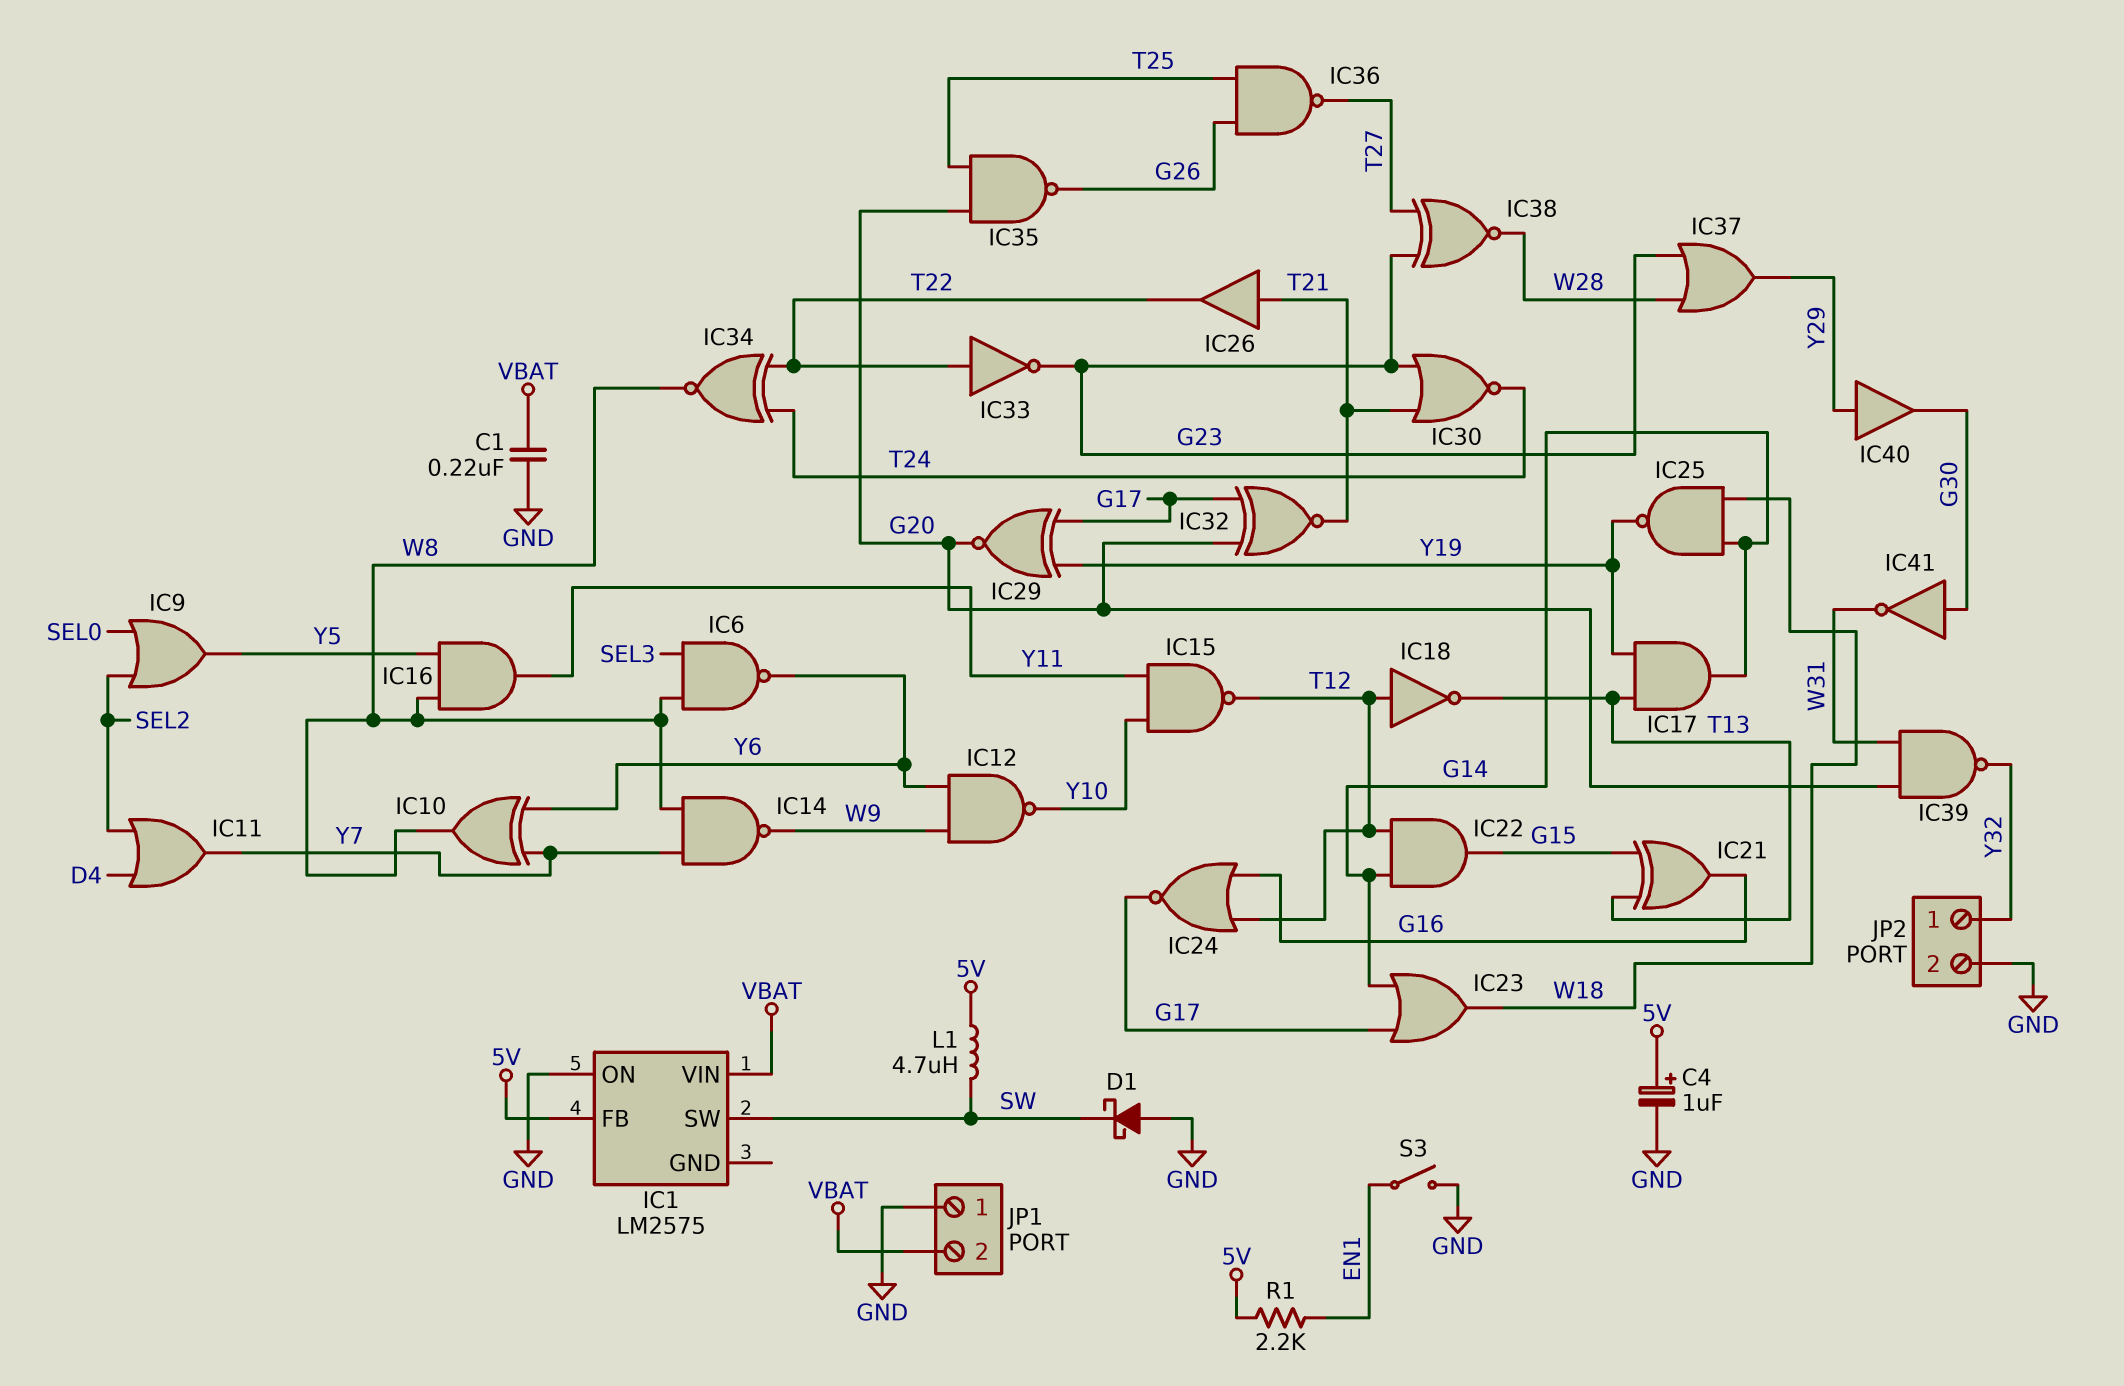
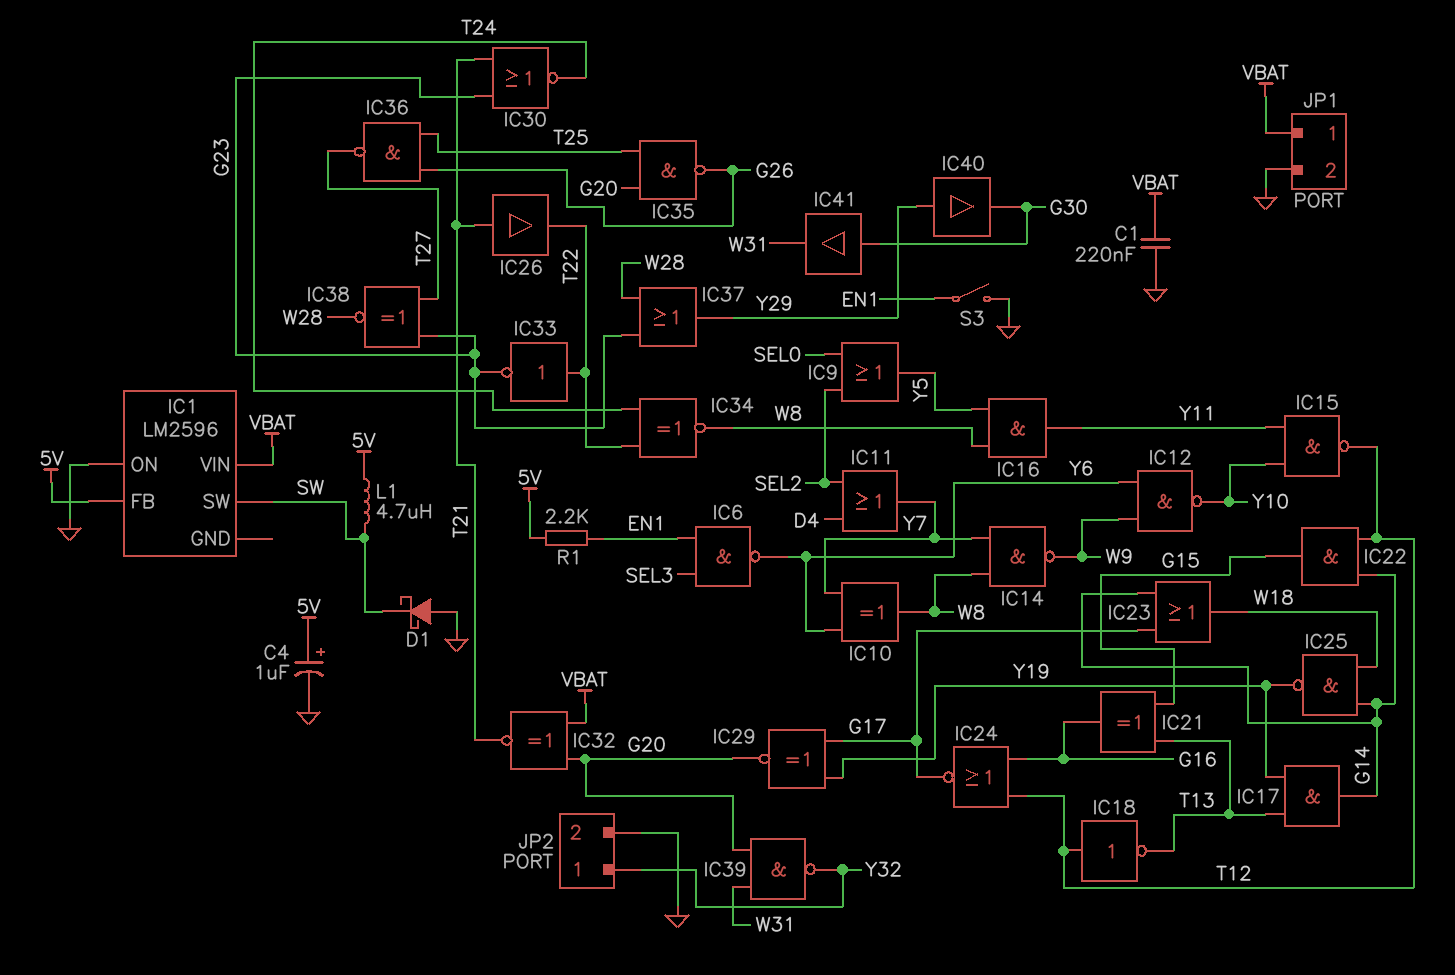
IC1: LM2575 -> LM2596
IC6: NAND (in SEL3, in W8, out Y6) -> NAND (in EN1, in SEL3, out Y6)
IC32: XNOR (in G17, in G20, out T21) -> XNOR (in G20, in VBAT, out T21)
IC41: NOT (in G30, out W31) -> buffer (in G30, out W31)
JP1 pin 1: GND -> VBAT
JP1 pin 2: VBAT -> GND

